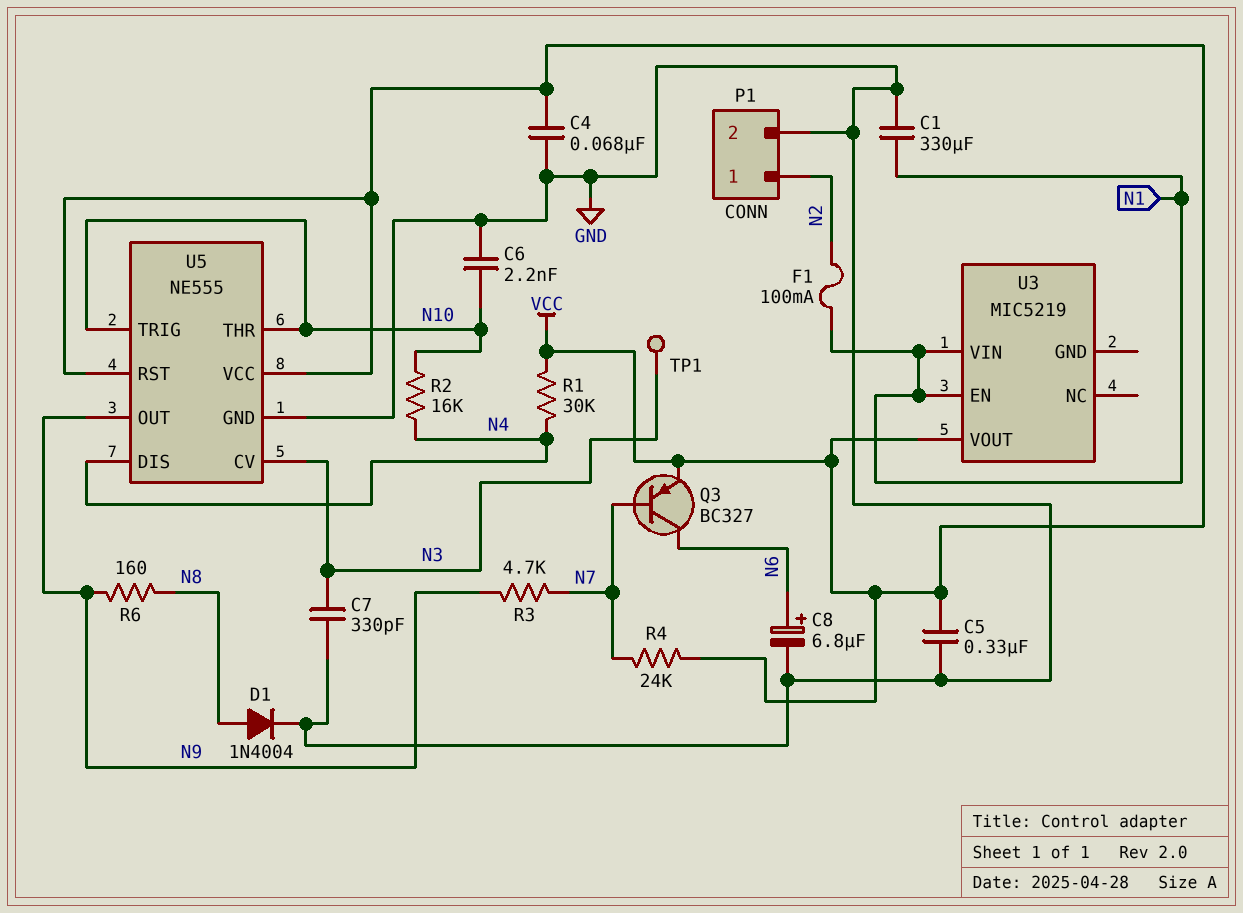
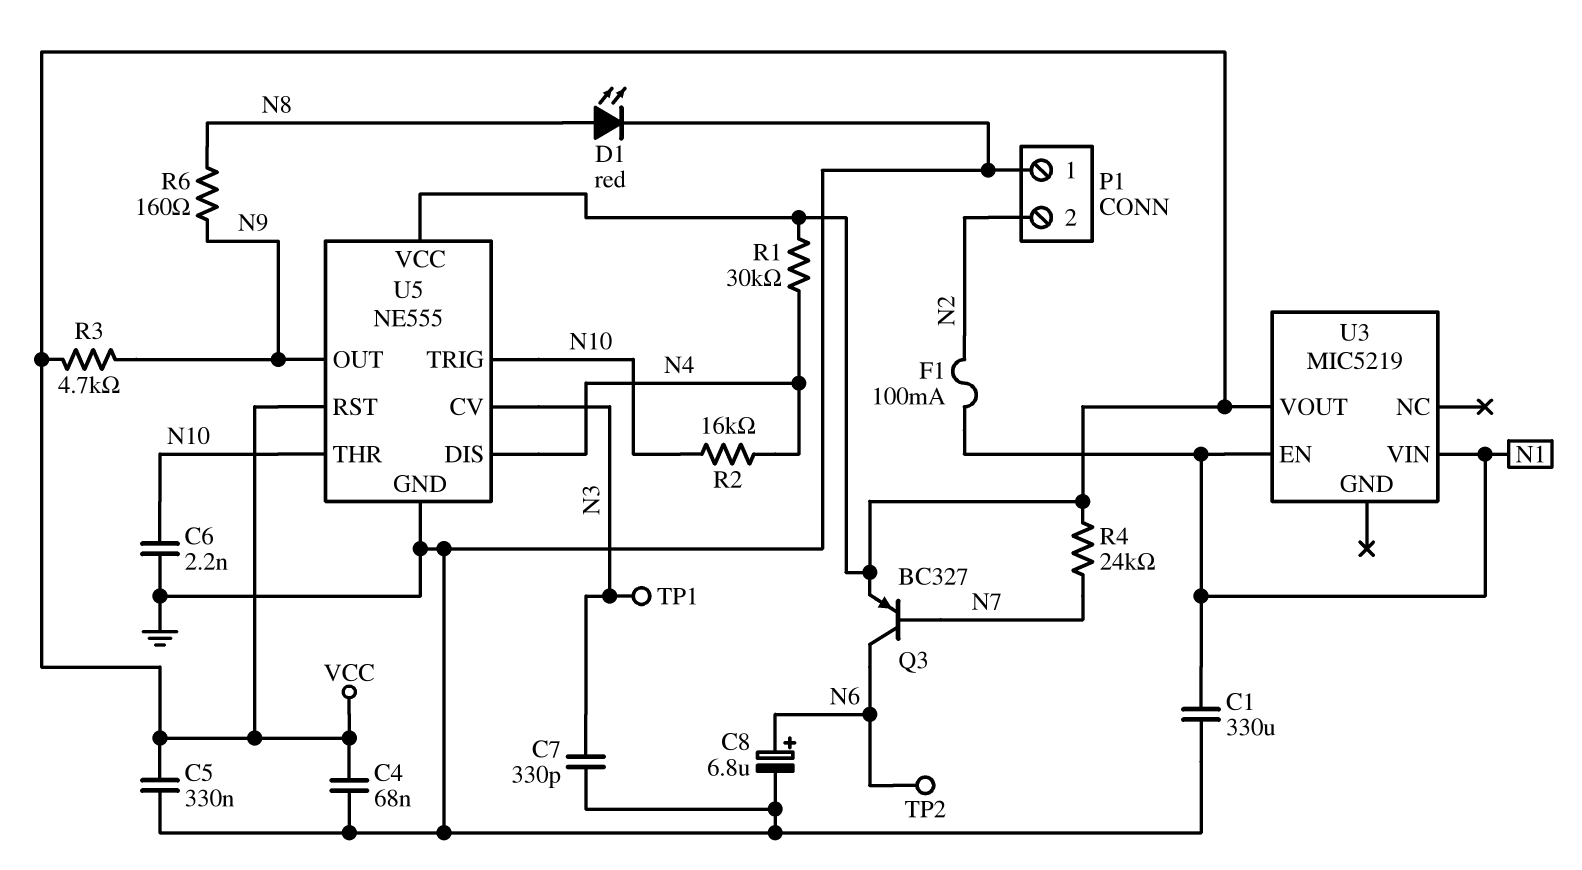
D1: diode 1N4004 (A N8, K GND) -> LED red (A N8, K GND)
P1 pin 1: N2 -> GND
P1 pin 2: GND -> N2
R3: 4.7k (N7, N9) -> 4.7k (N9, VCC)
TP2: none -> test point (N6)

